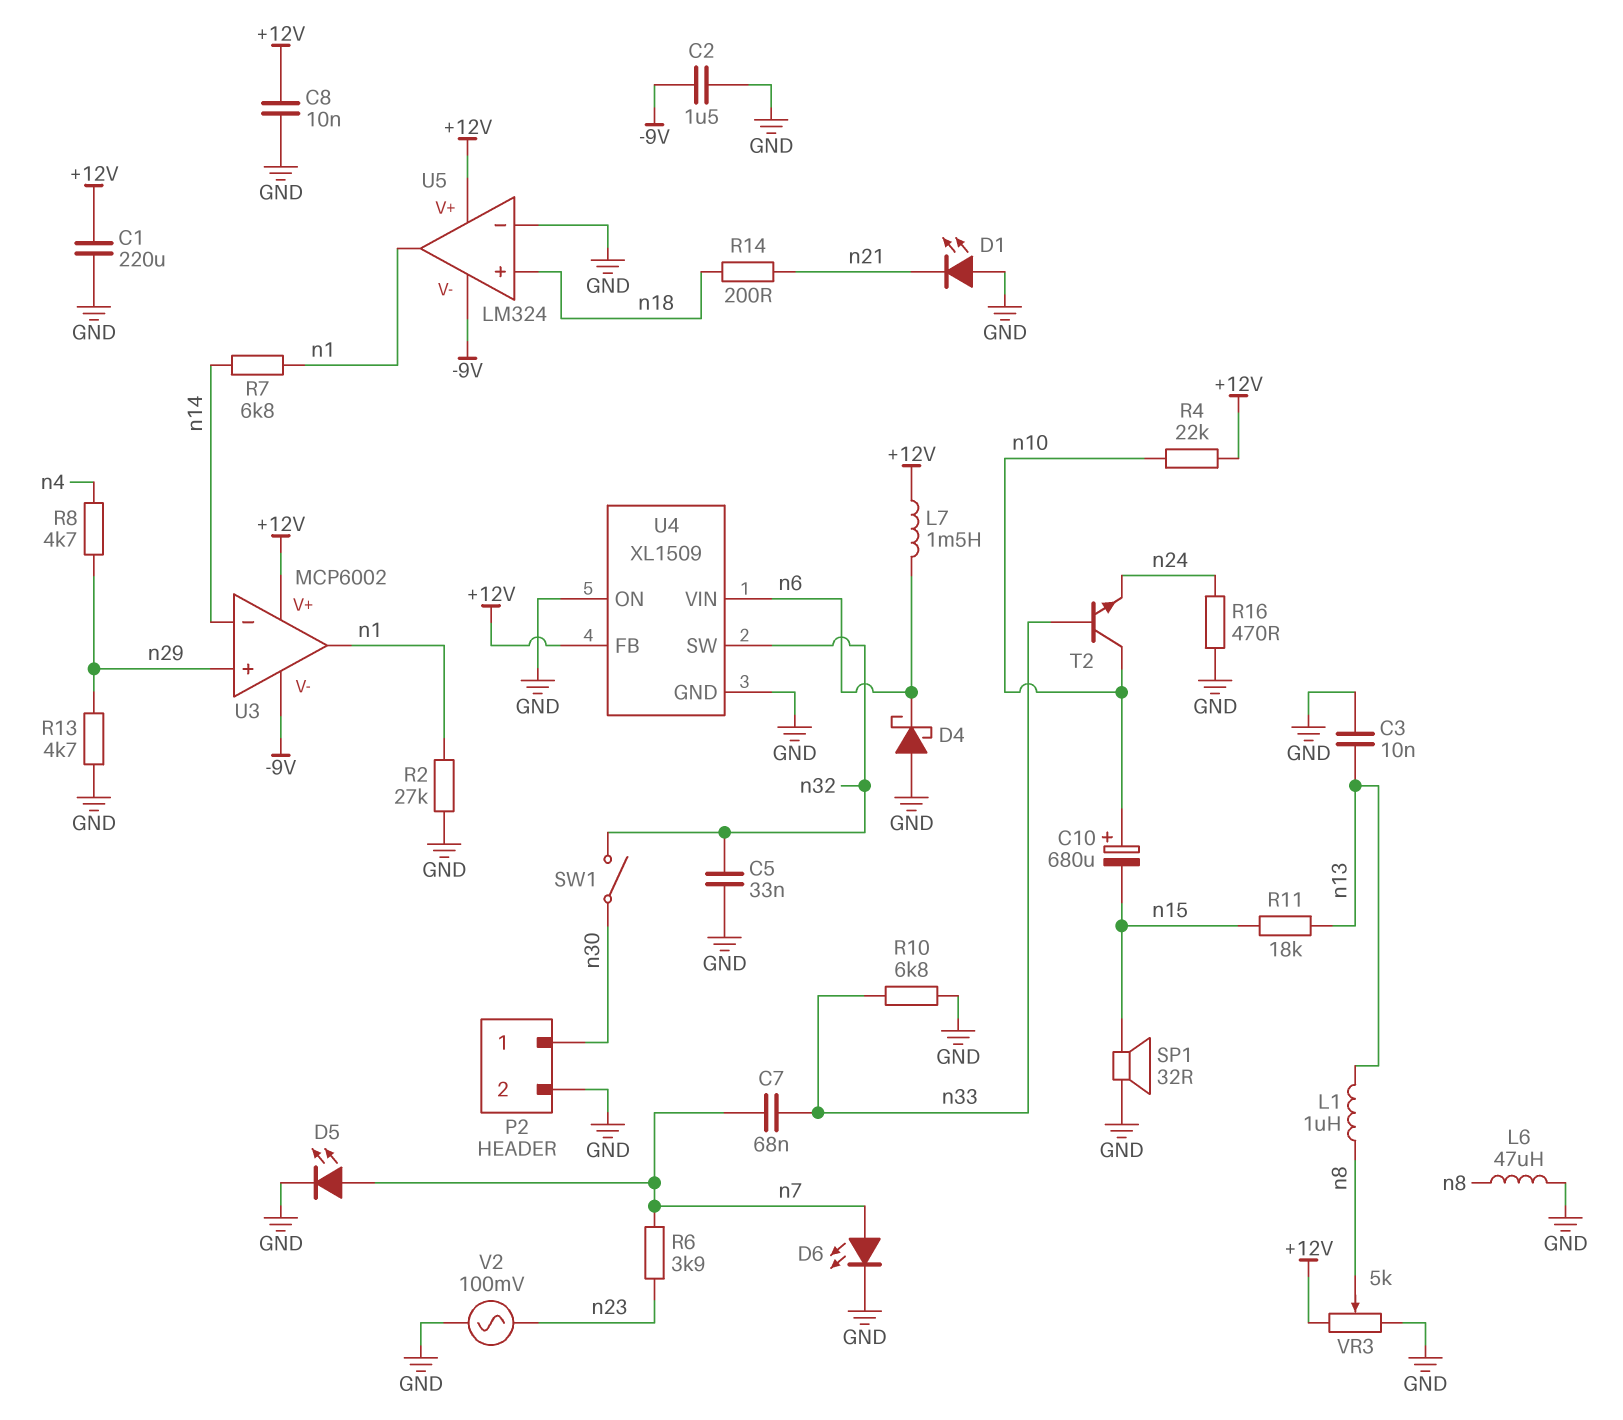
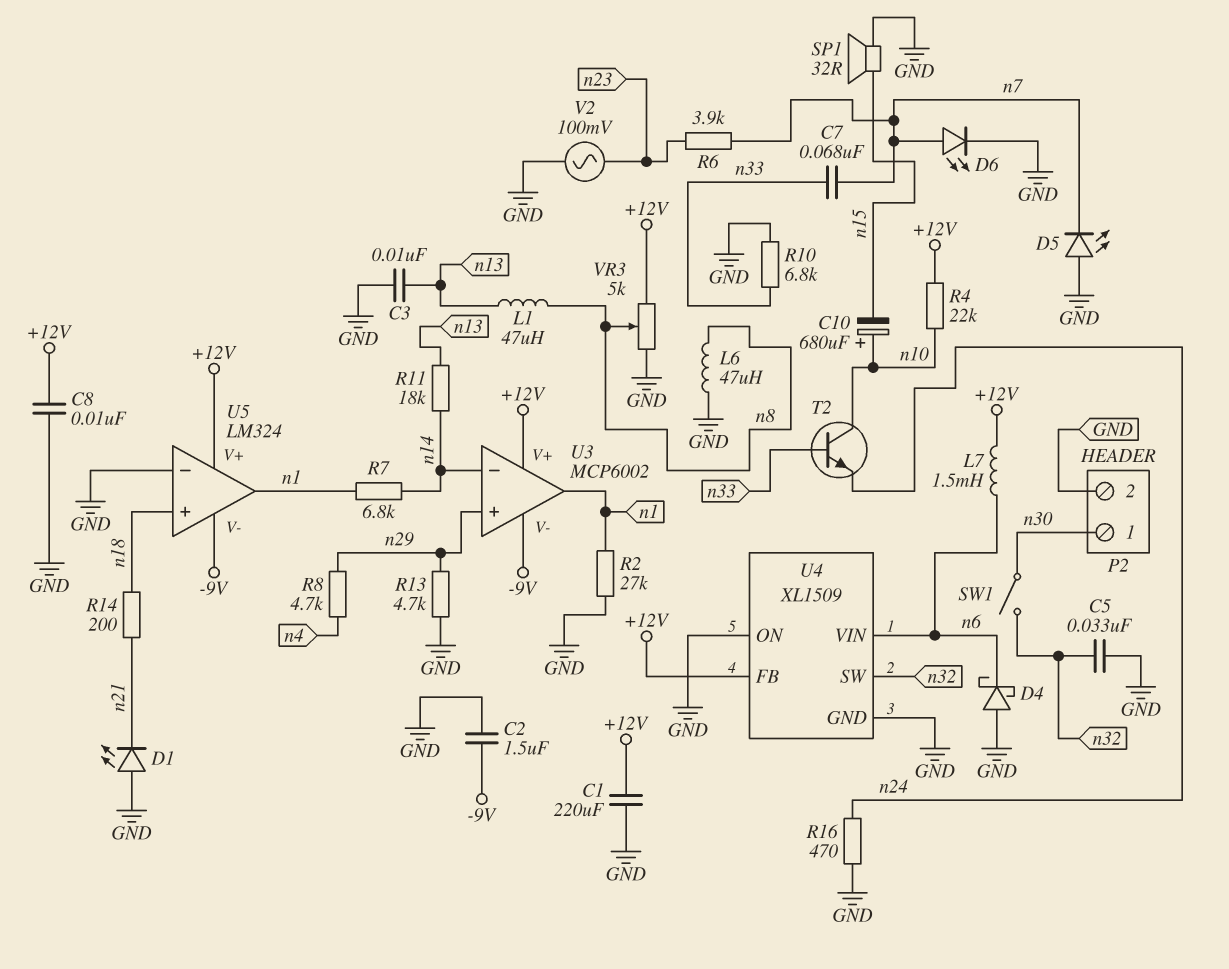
D5: LED (A n7, K GND) -> LED (A GND, K n7)
L1: 1uH (n8, n13) -> 47uH (n8, n13)
R11: 18k (n13, n15) -> 18k (n13, n14)

